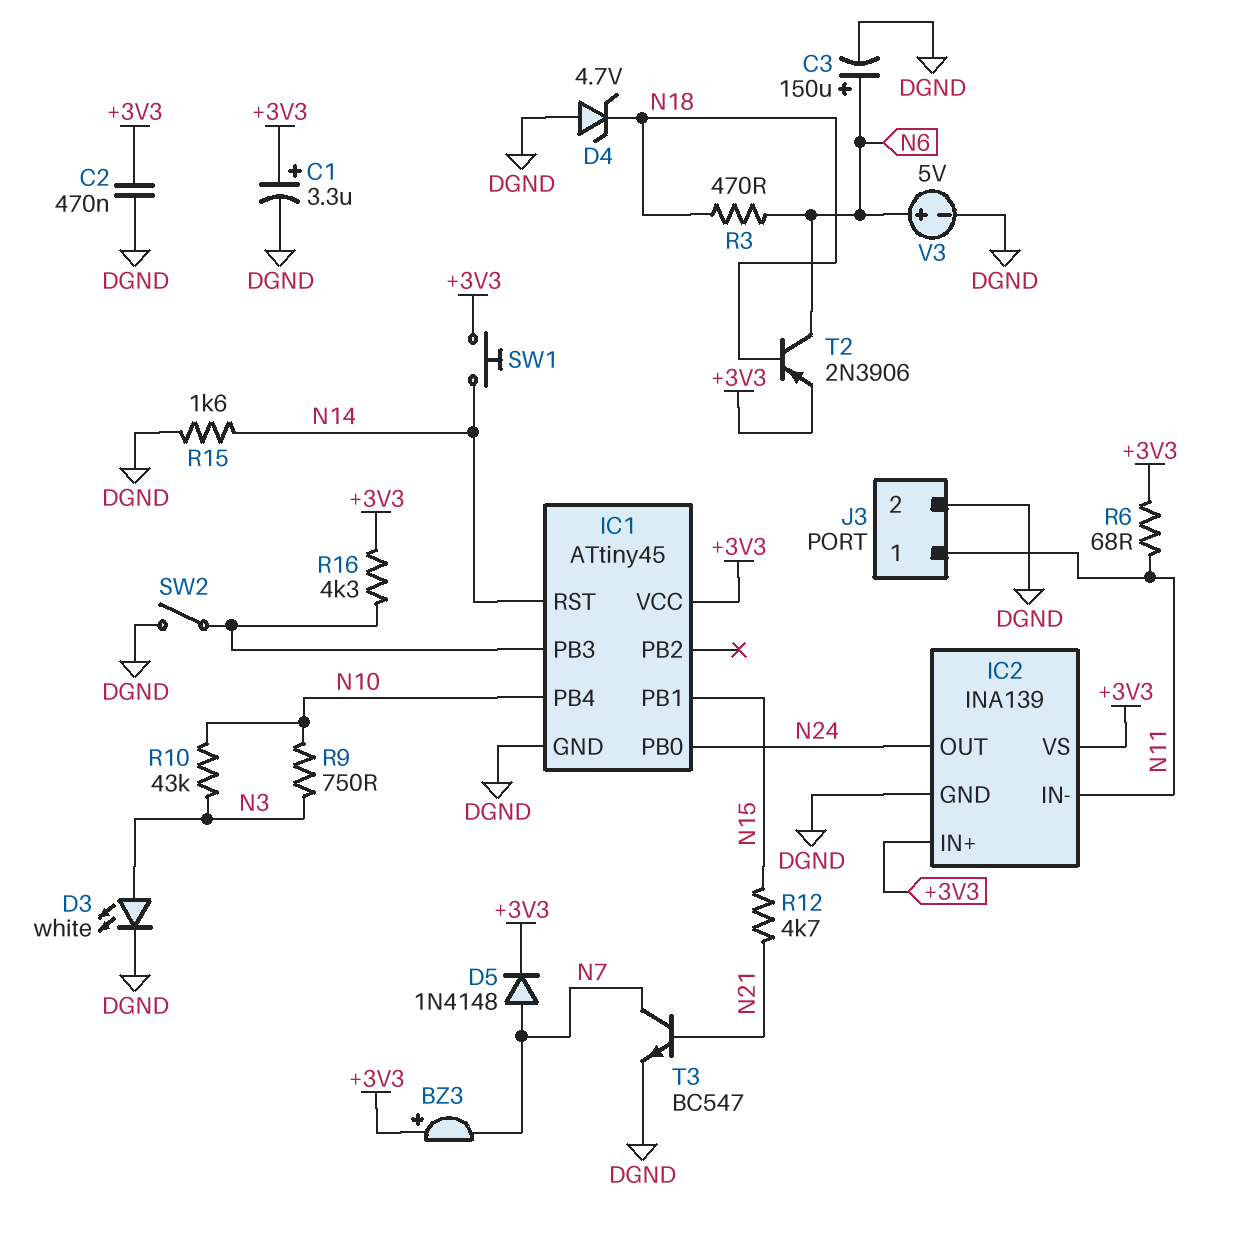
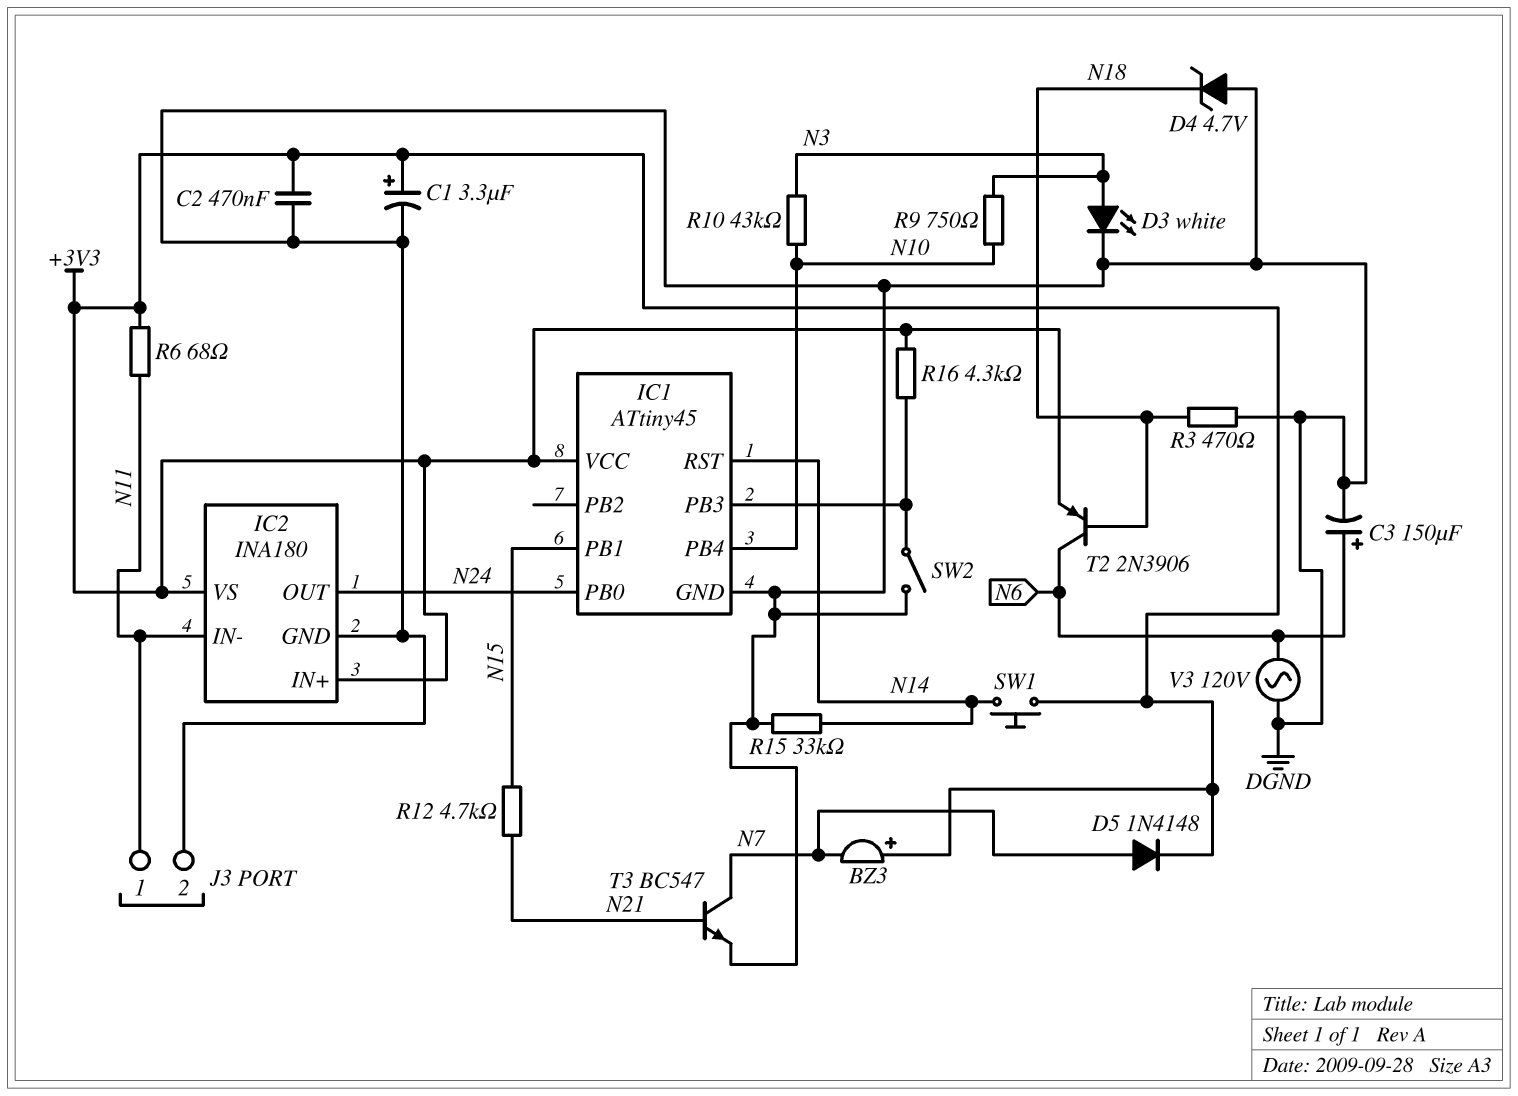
IC2: INA139 -> INA180
R3: 470 (N6, N18) -> 470 (DGND, N18)
R15: 1.6k (DGND, N14) -> 33k (DGND, N14)
V3: 5V (plus N6, minus DGND) -> AC 120V (DGND, N6)

